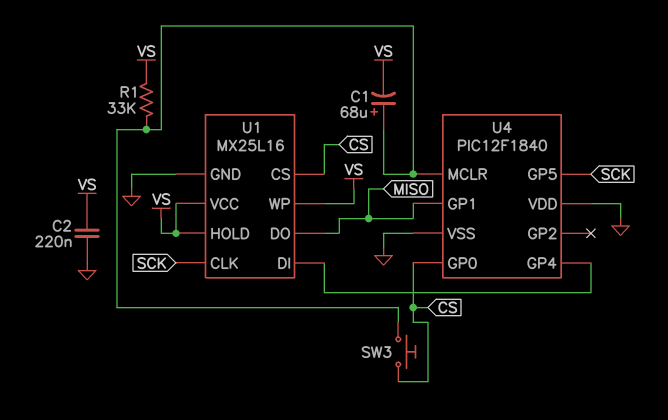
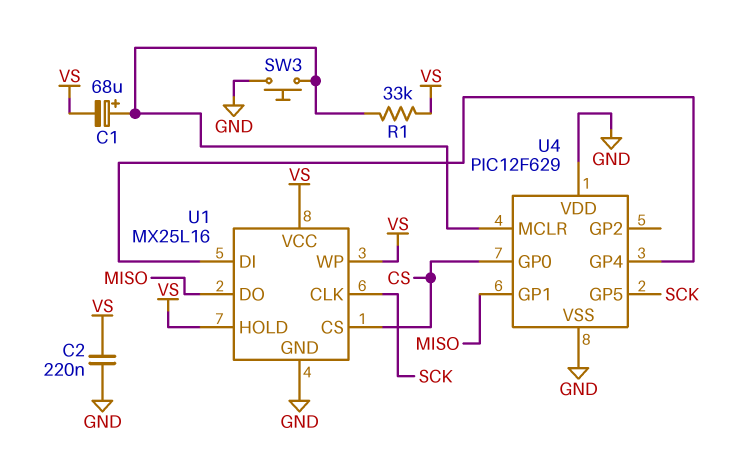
SW3: button (CS, U4/MCLR) -> button (GND, U4/MCLR)
U4: PIC12F1840 -> PIC12F629

